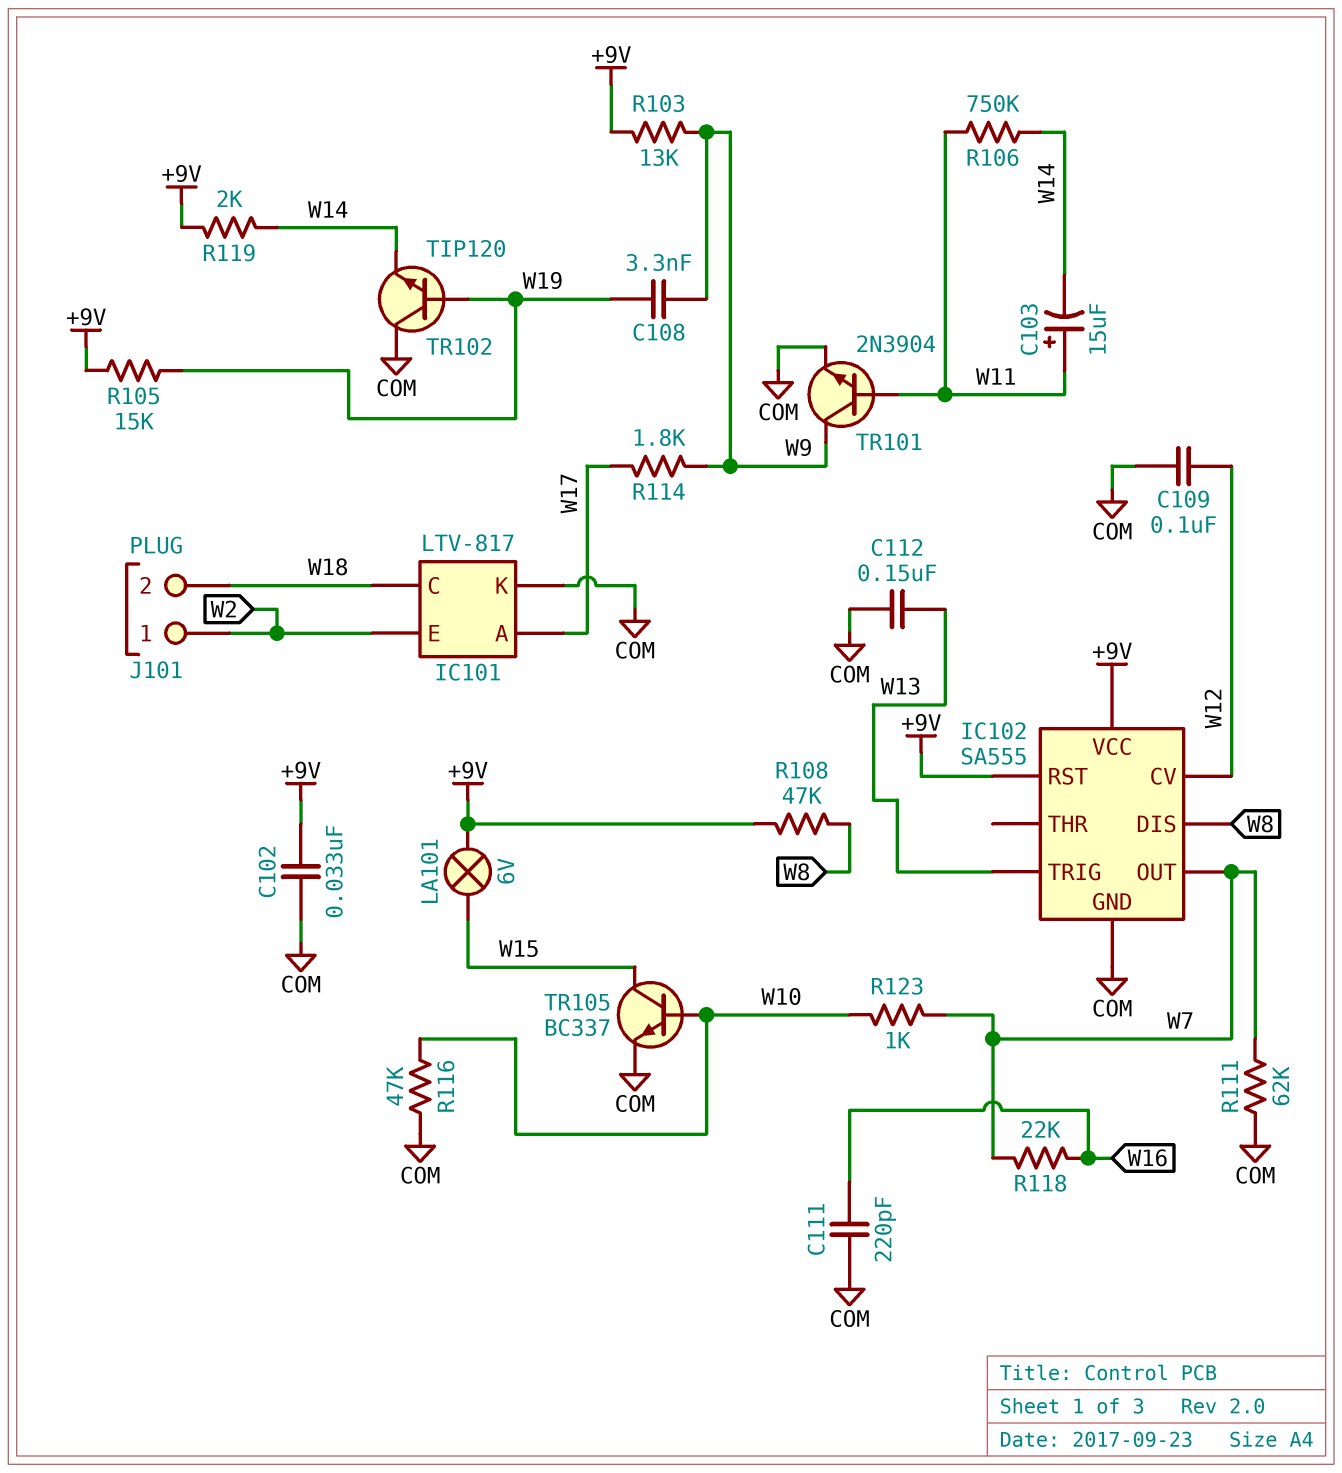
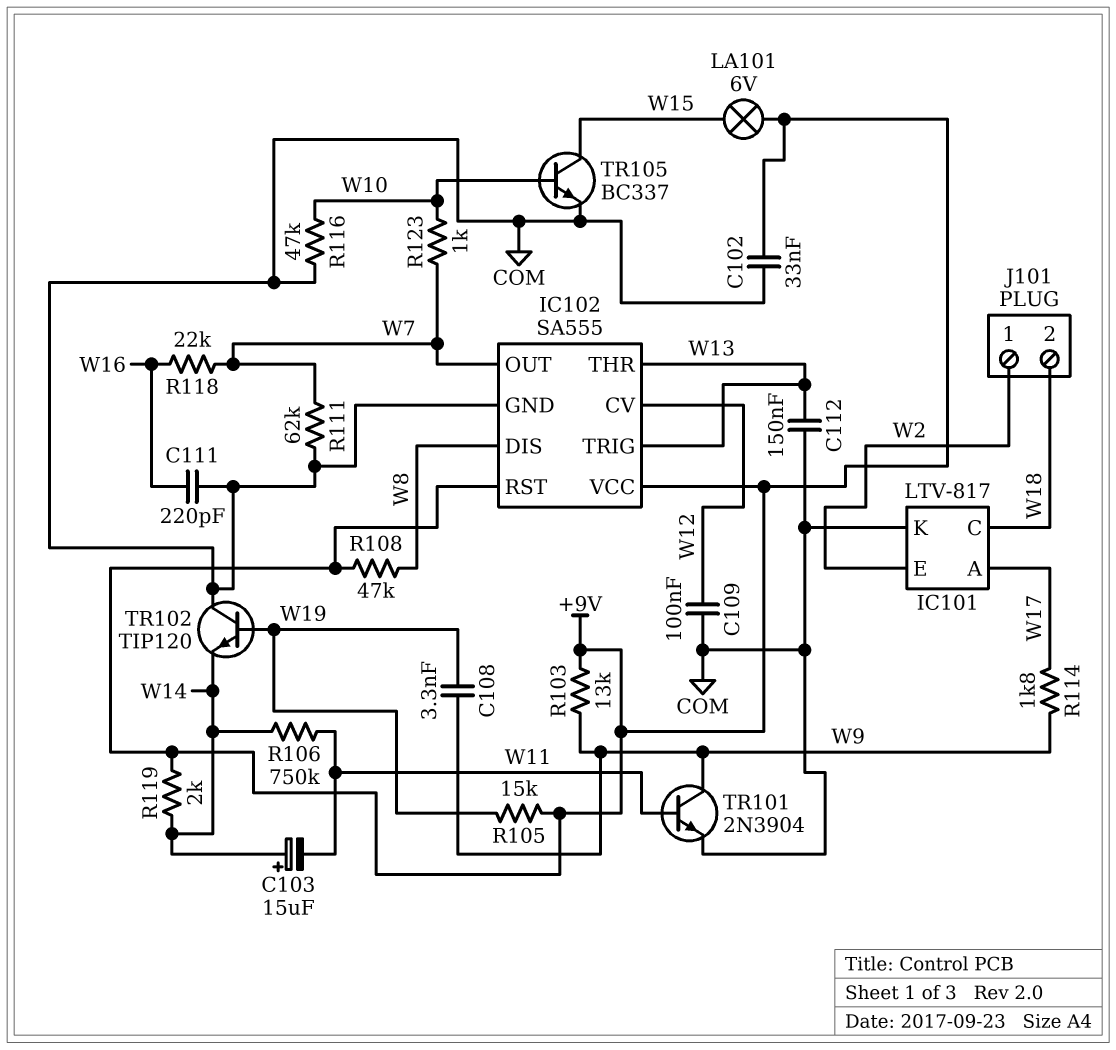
C103: 15uF (plus W11, minus W14) -> 15uF (plus W14, minus W11)
IC102 pin THR: none -> W13

